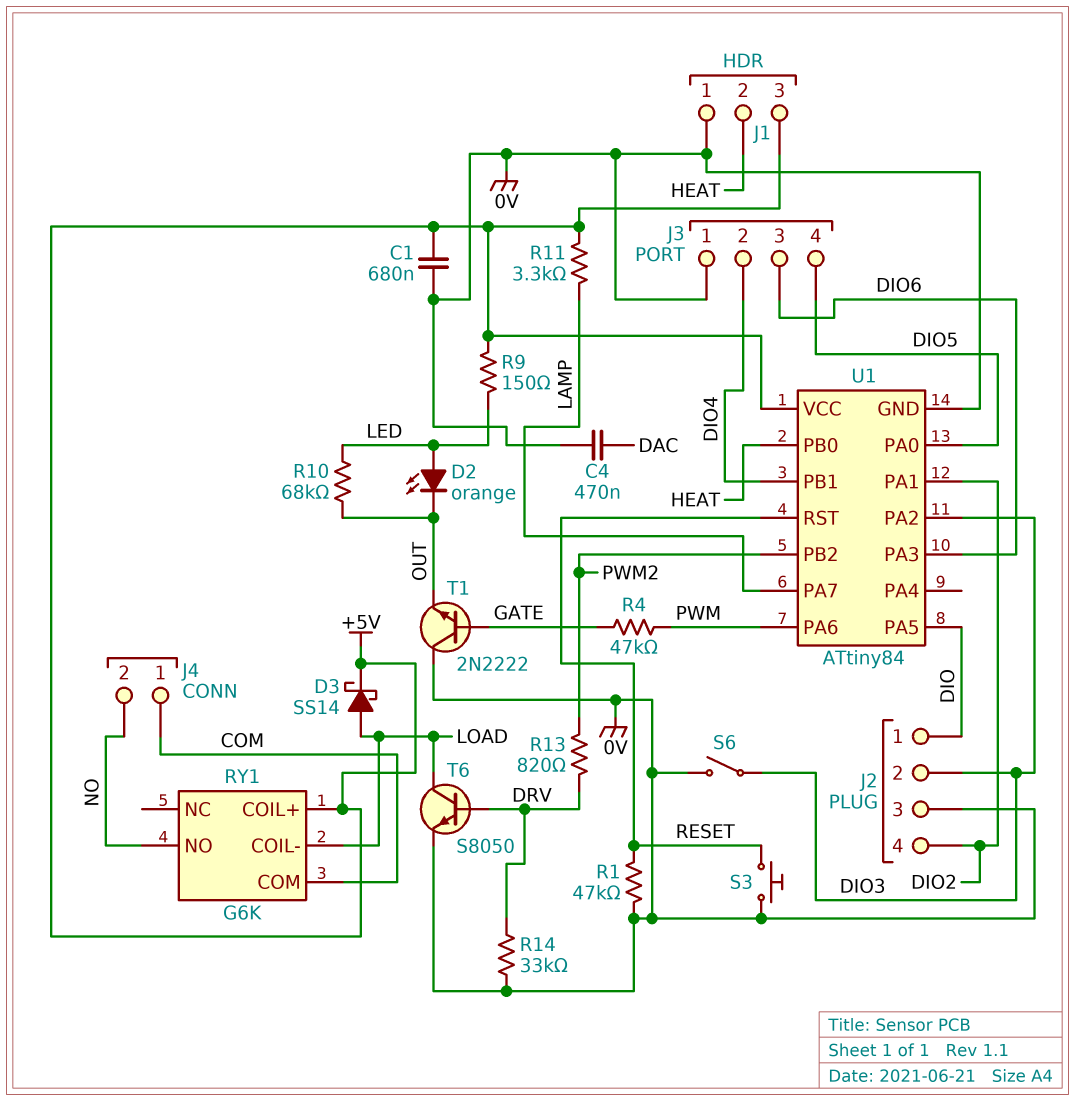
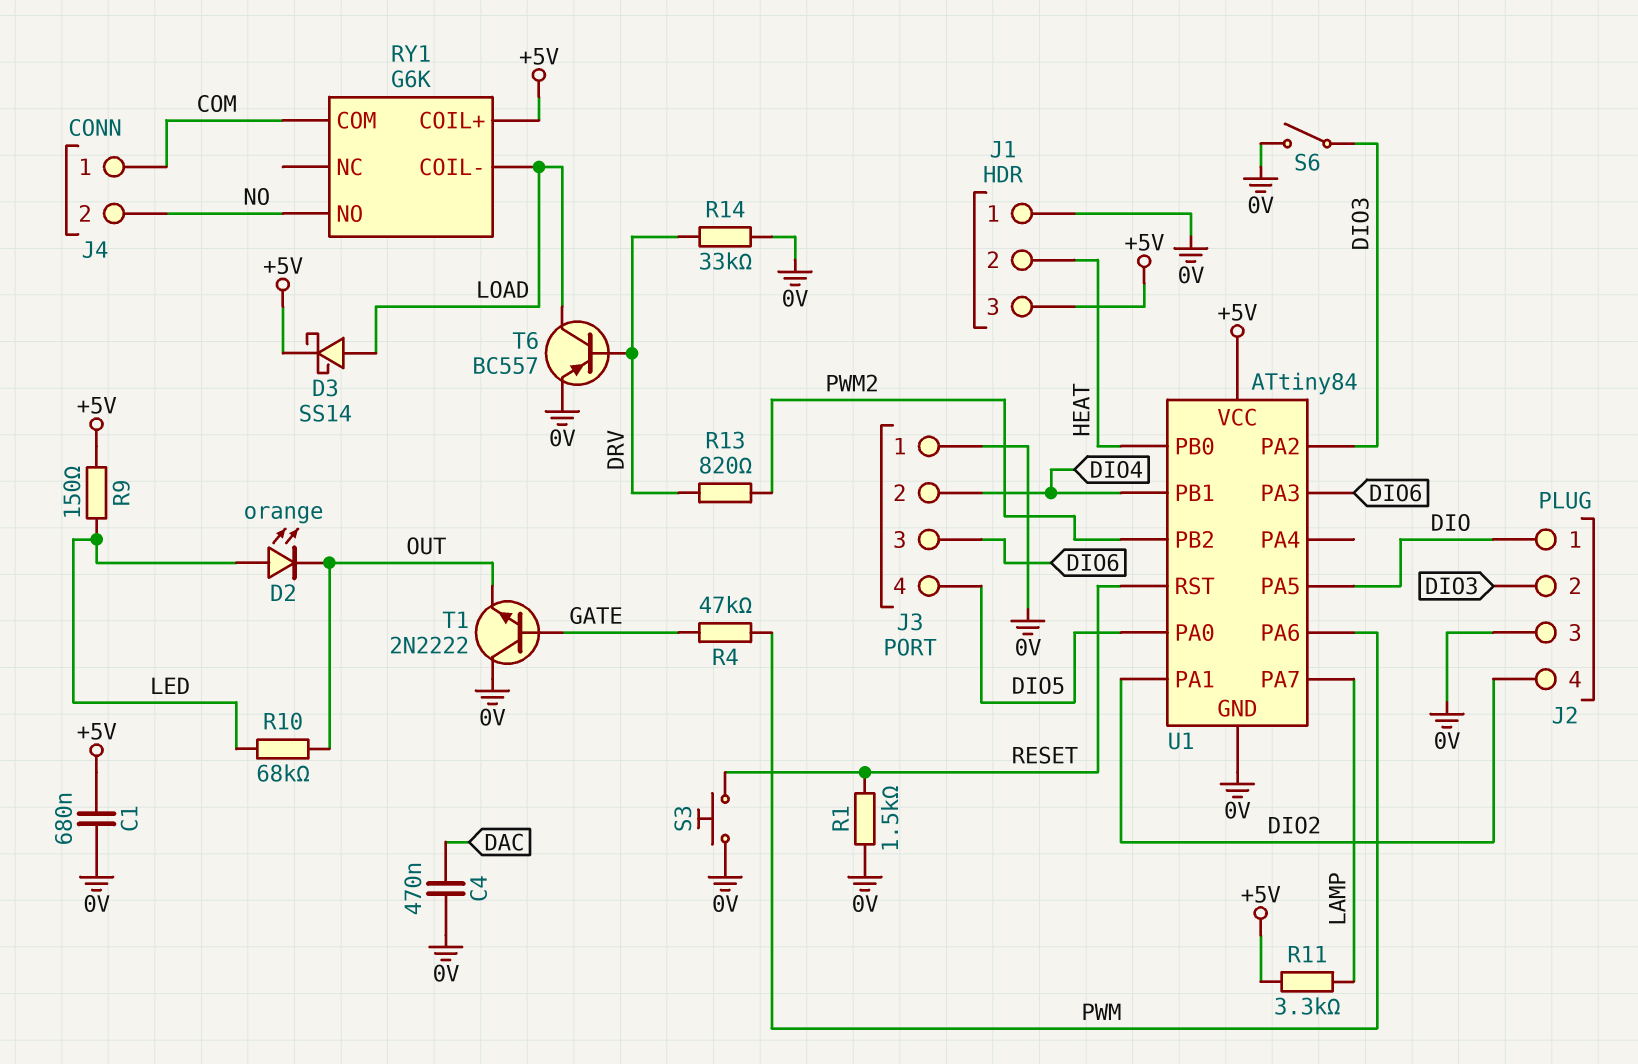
R1: 47k (0V, RESET) -> 1.5k (0V, RESET)
T6: NPN S8050 (B DRV, C LOAD, E 0V) -> PNP BC557 (B DRV, C LOAD, E 0V)

